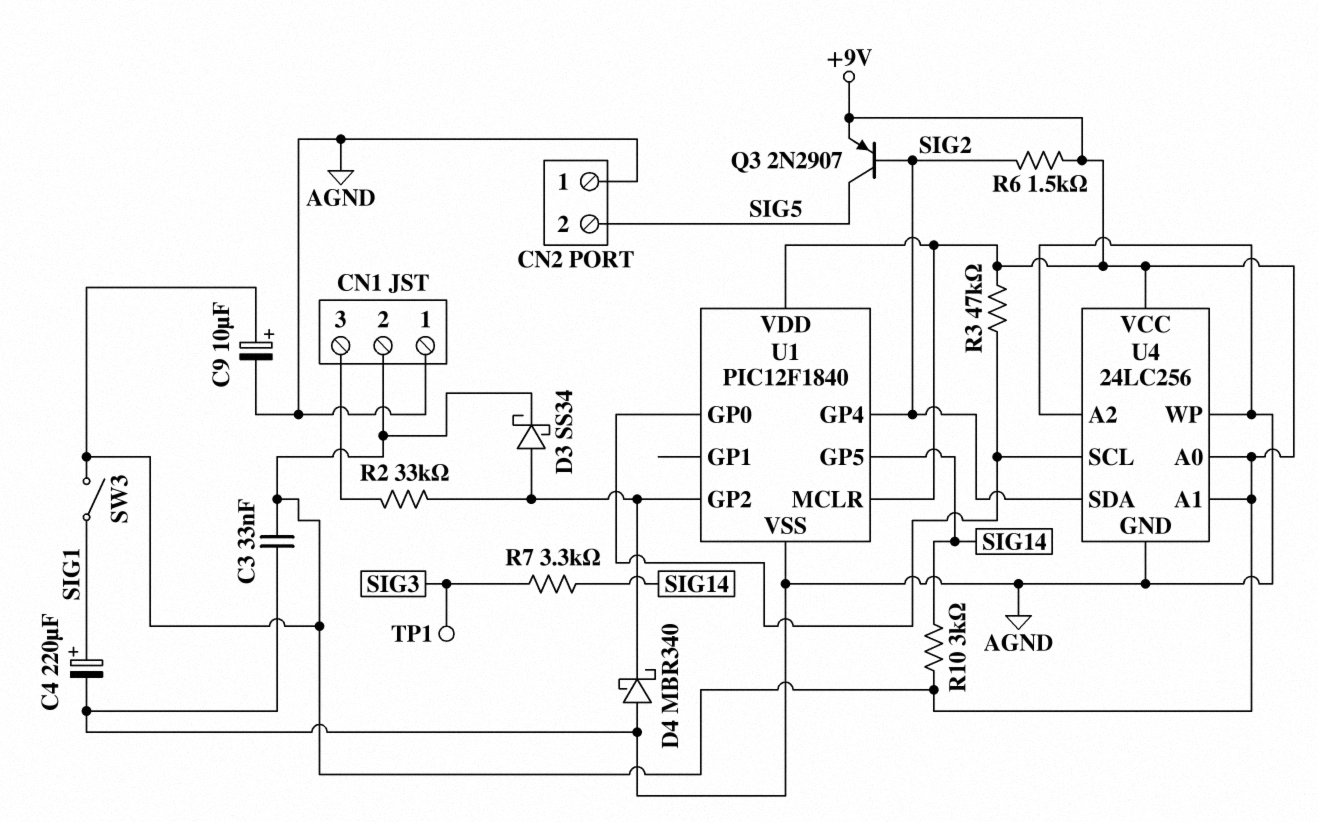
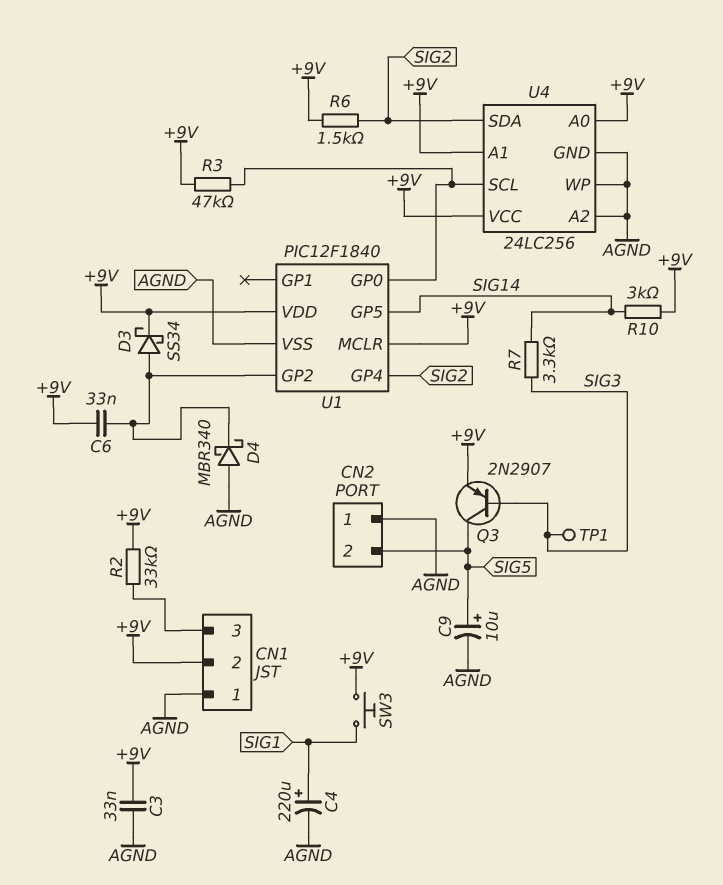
C6: none -> 33nF (+9V, U1/GP2)
C9: 10uF (plus +9V, minus AGND) -> 10uF (plus SIG5, minus AGND)
Q3: PNP 2N2907 (B SIG2, C SIG5, E +9V) -> PNP 2N2907 (B SIG3, C SIG5, E +9V)
R2: 33k (CN1/3, U1/GP2) -> 33k (+9V, CN1/3)
SW3: switch (+9V, SIG1) -> button (+9V, SIG1)

